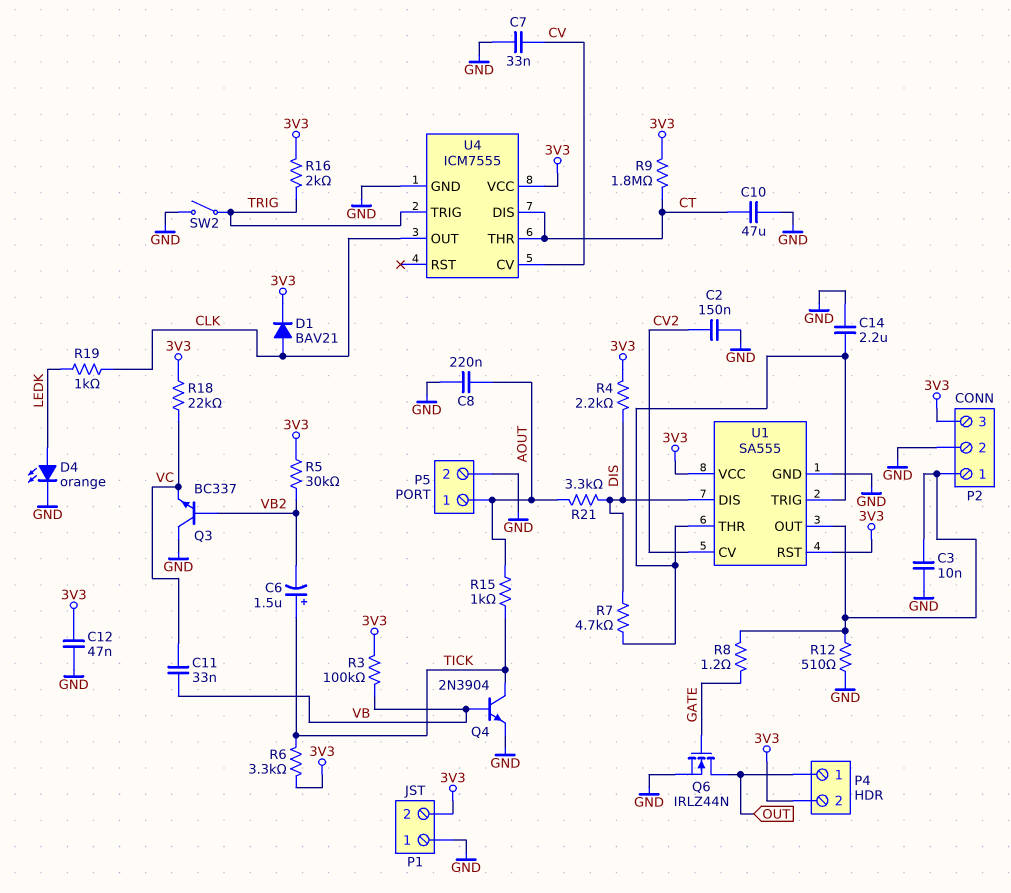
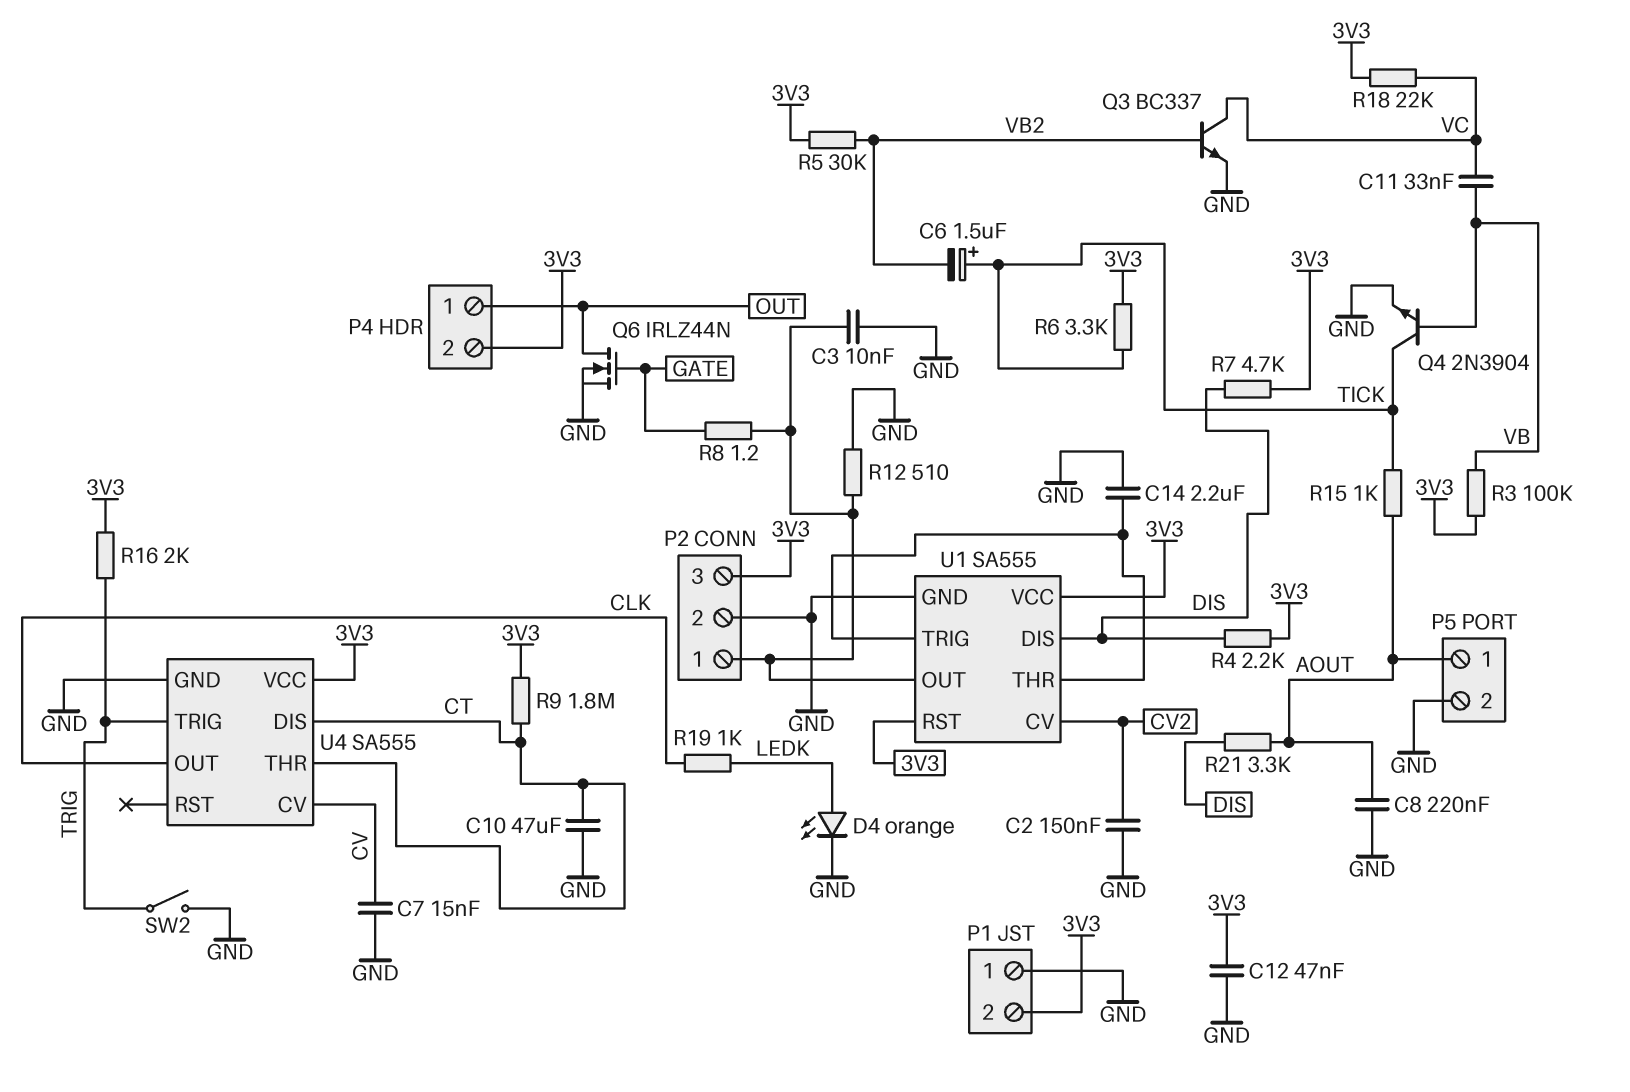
C7: 33nF (CV, GND) -> 15nF (CV, GND)
D1: diode BAV21 (A CLK, K 3V3) -> none
Q3: NPN BC337 (B VB2, C GND, E VC) -> NPN BC337 (B VB2, C VC, E GND)
R7: 4.7k (DIS, U1/THR) -> 4.7k (3V3, DIS)
U4: ICM7555 -> SA555

